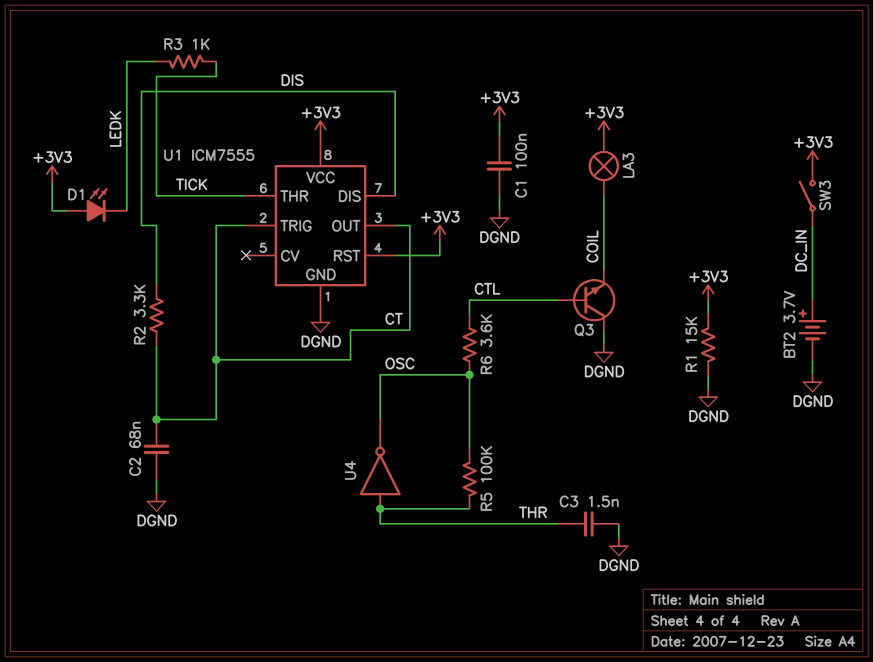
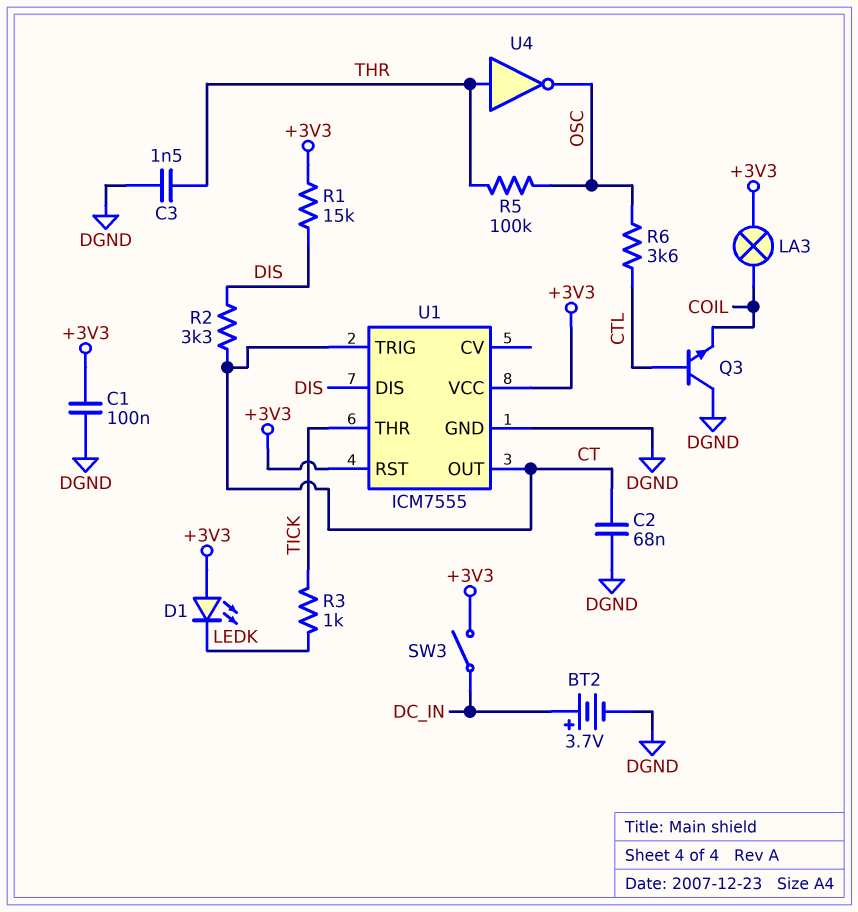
R1: 15k (+3V3, DGND) -> 15k (+3V3, DIS)

